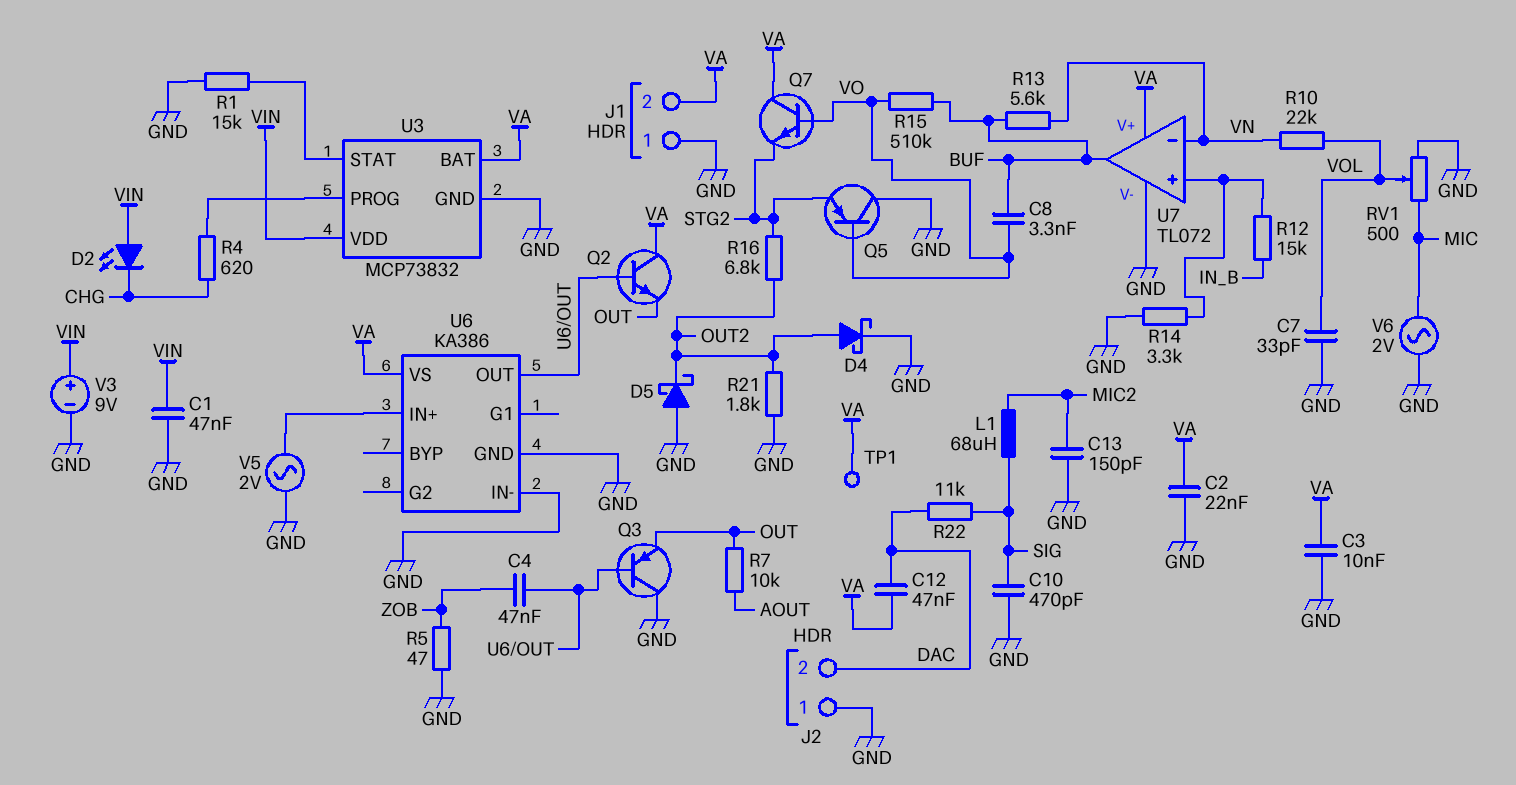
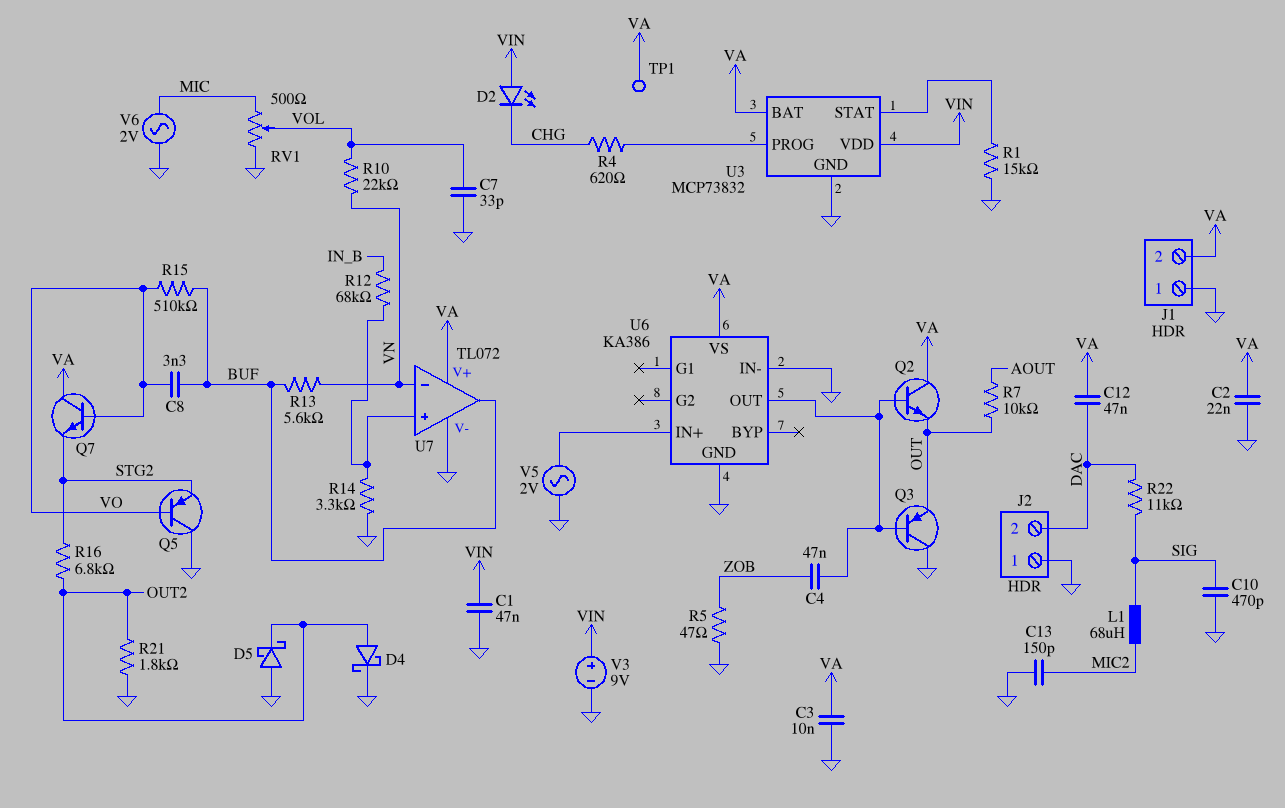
R12: 15k (IN_B, U7/in+) -> 68k (IN_B, U7/in+)

